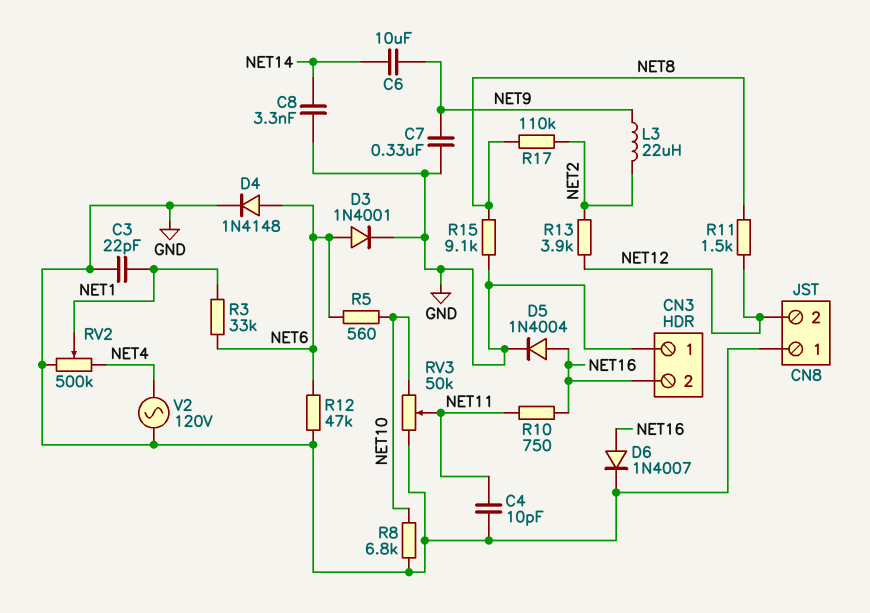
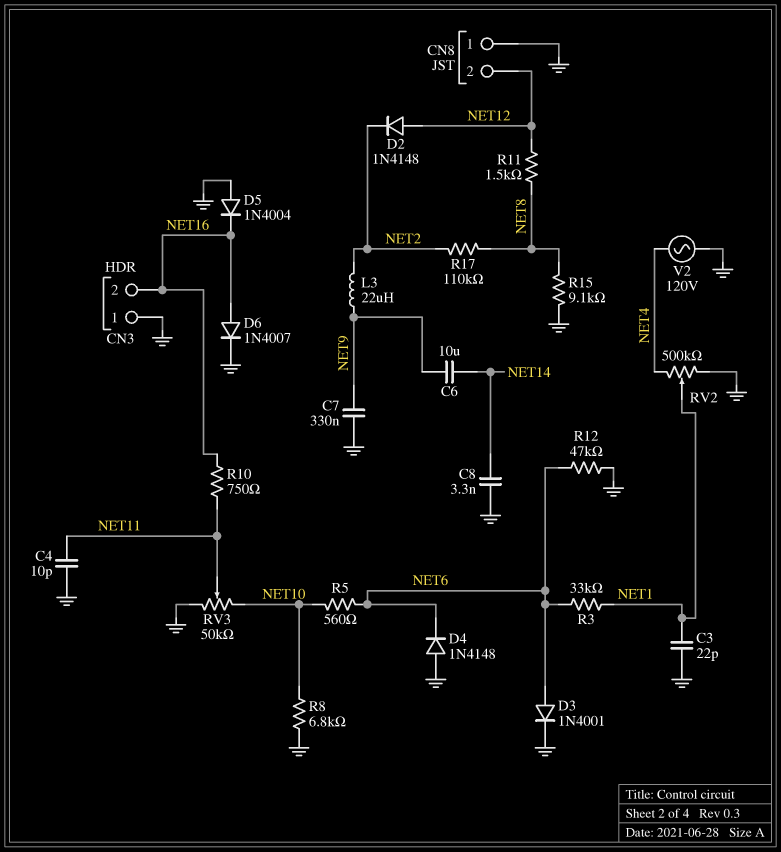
D2: none -> diode 1N4148 (A NET12, K NET2)
D4: diode 1N4148 (A NET6, K GND) -> diode 1N4148 (A GND, K NET6)
D5: diode 1N4004 (A NET16, K GND) -> diode 1N4004 (A GND, K NET16)
R13: 3.9k (NET2, NET12) -> none

